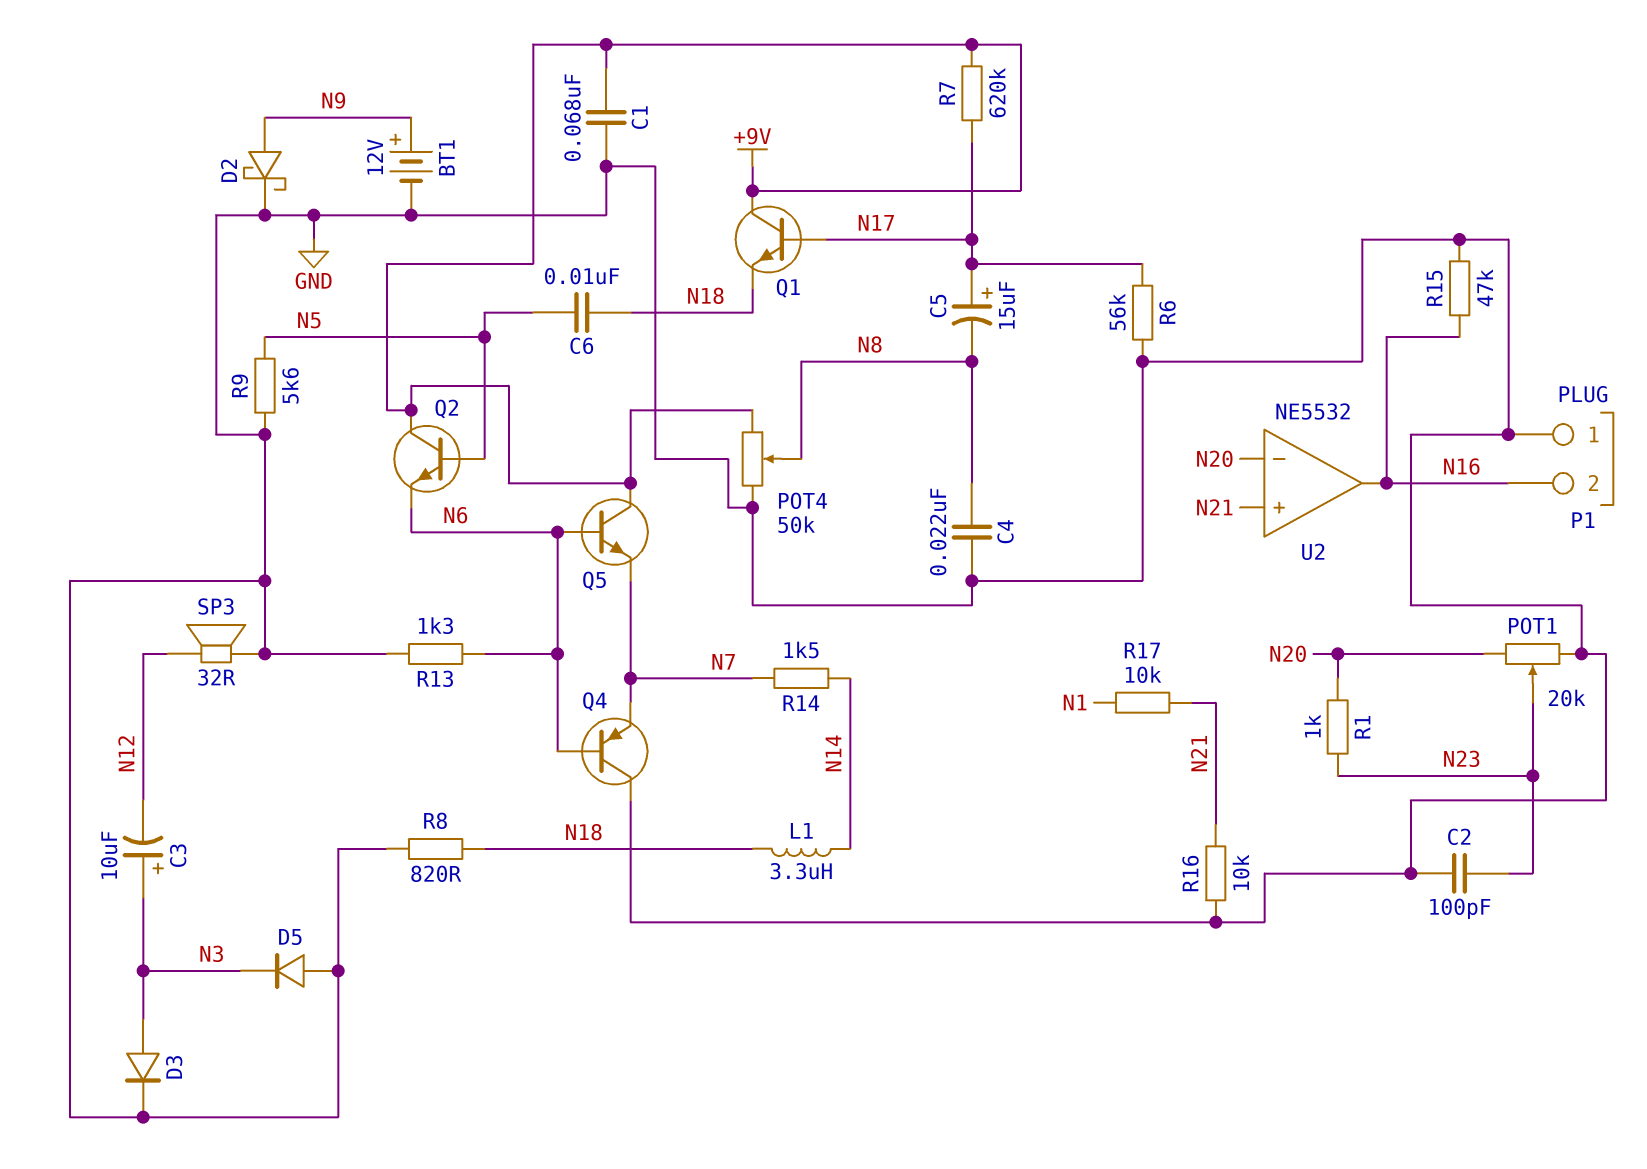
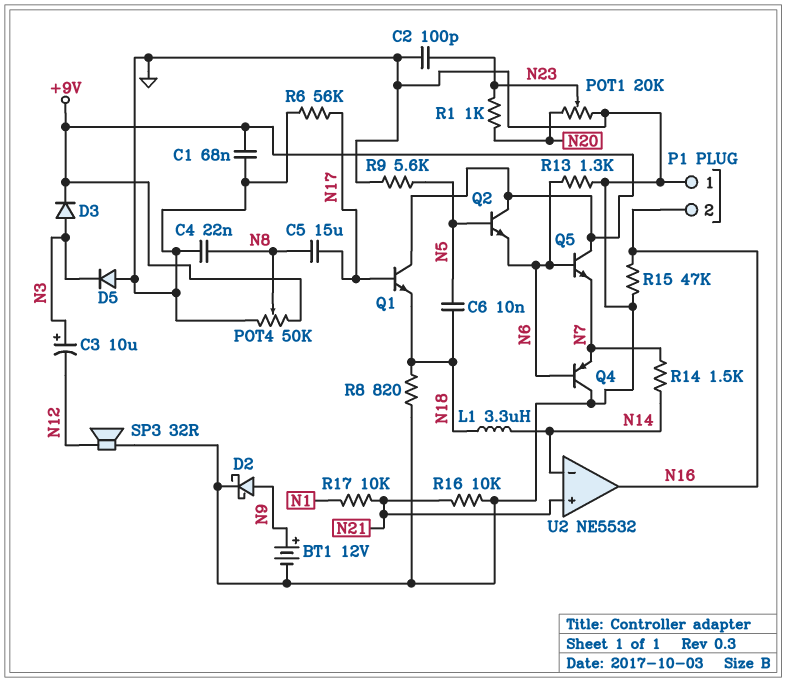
C5: 15uF (plus N17, minus N8) -> 15uF (N8, N17)
D3: diode (A N3, K GND) -> diode (A N3, K +9V)
R7: 620k (+9V, N17) -> none
U2 pin in-: N20 -> N14

